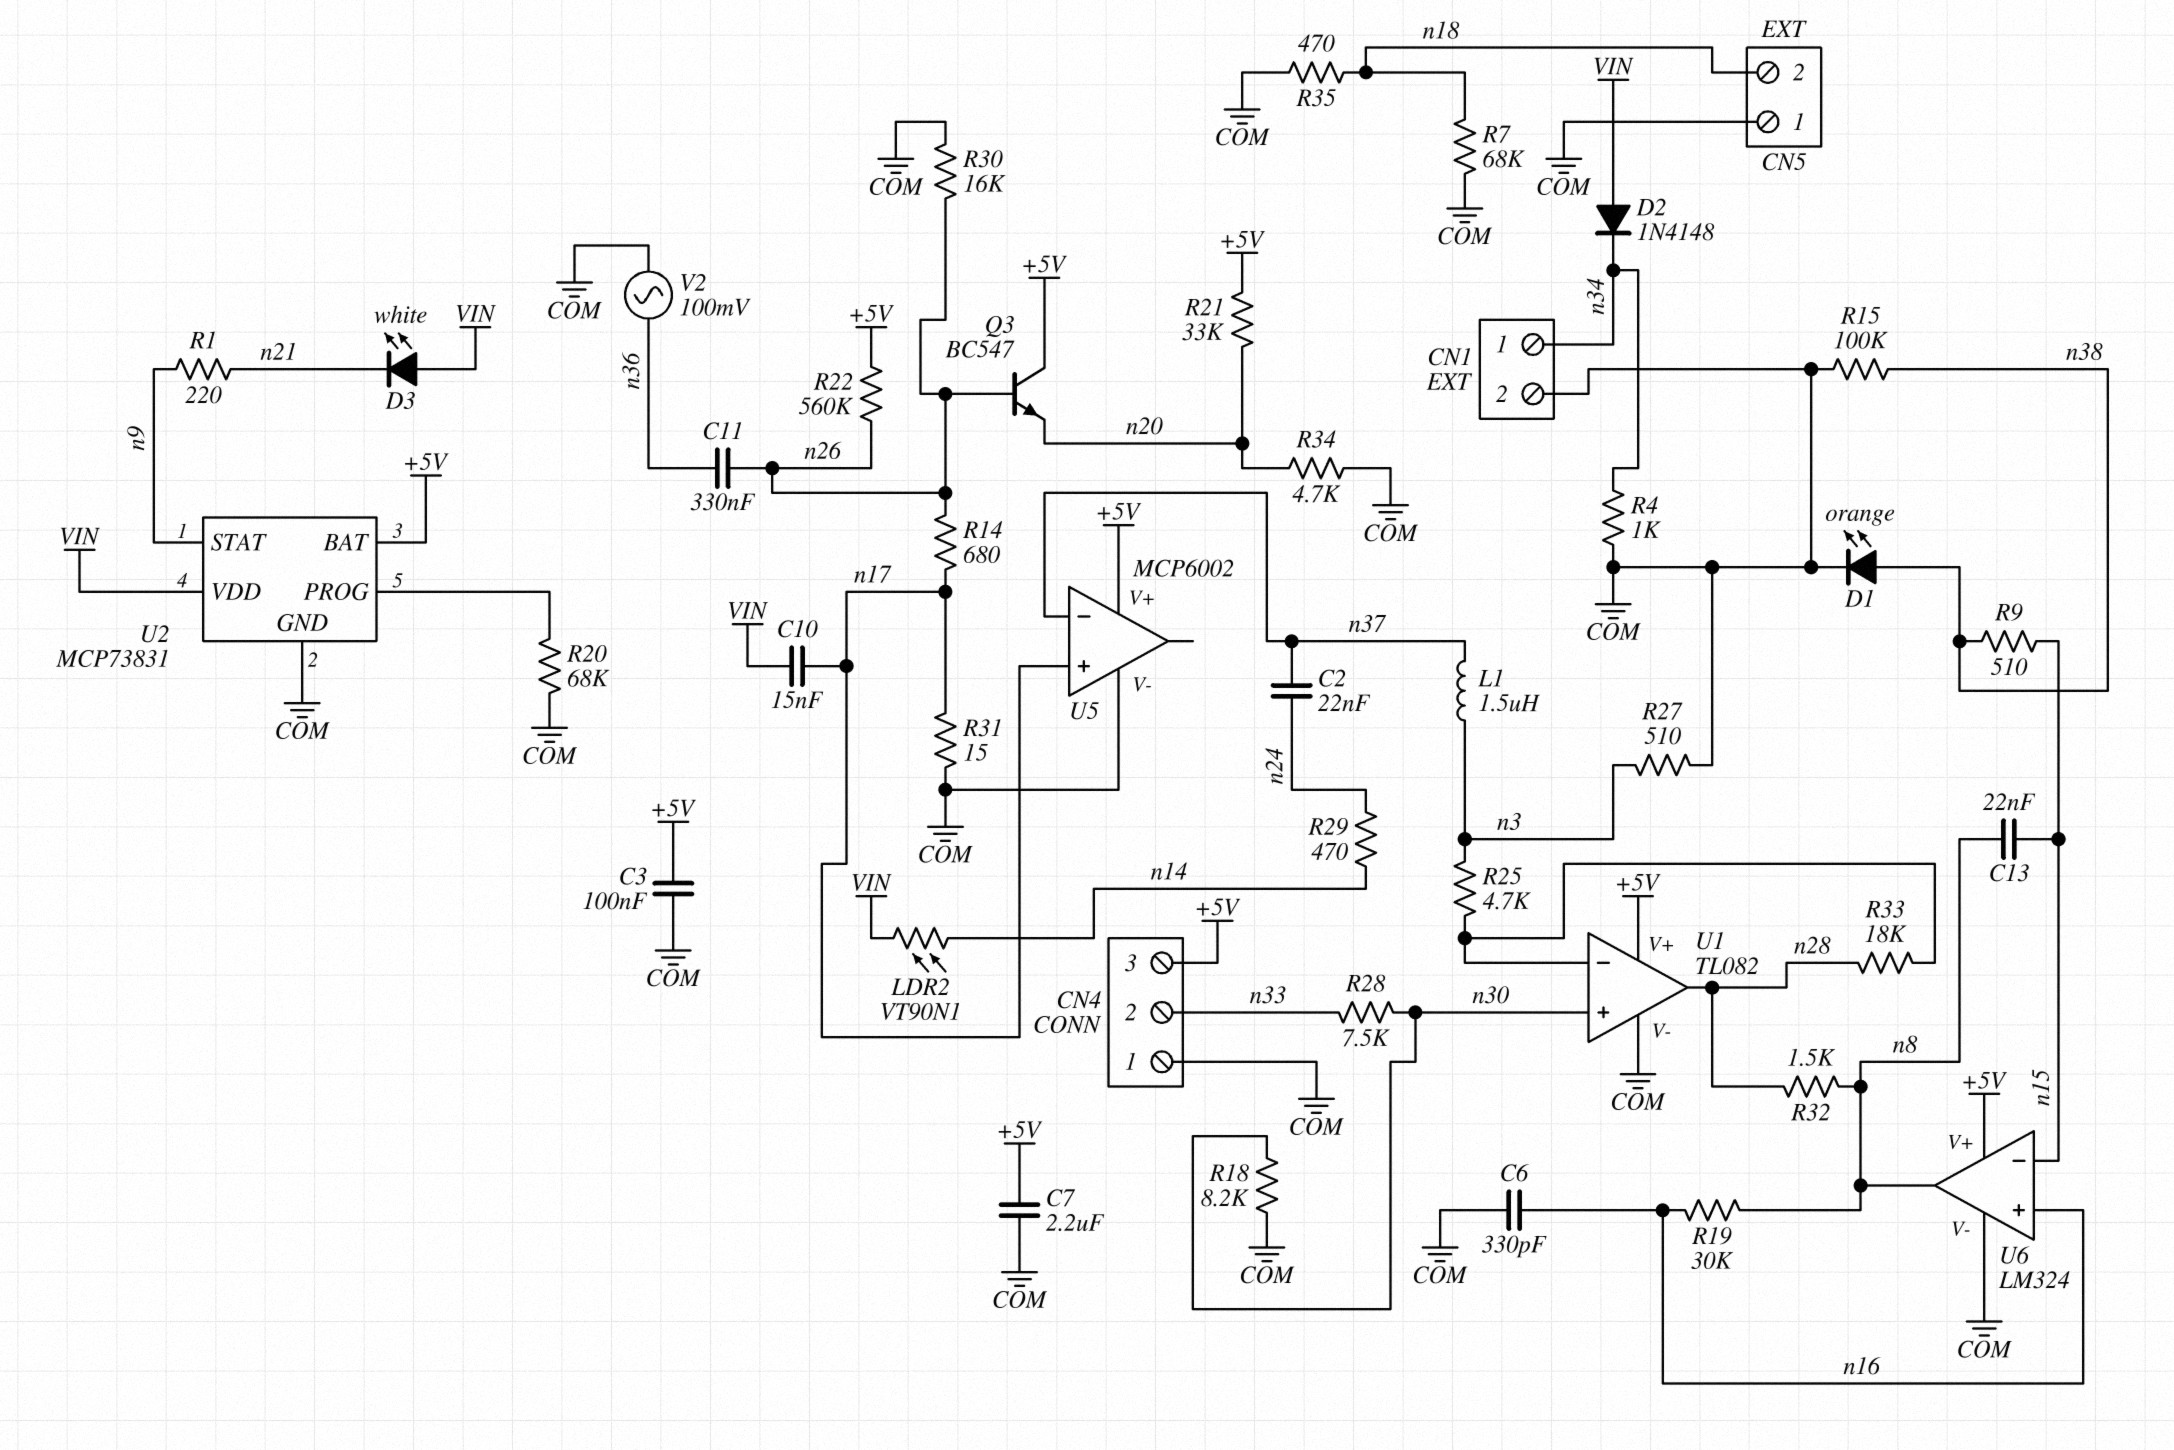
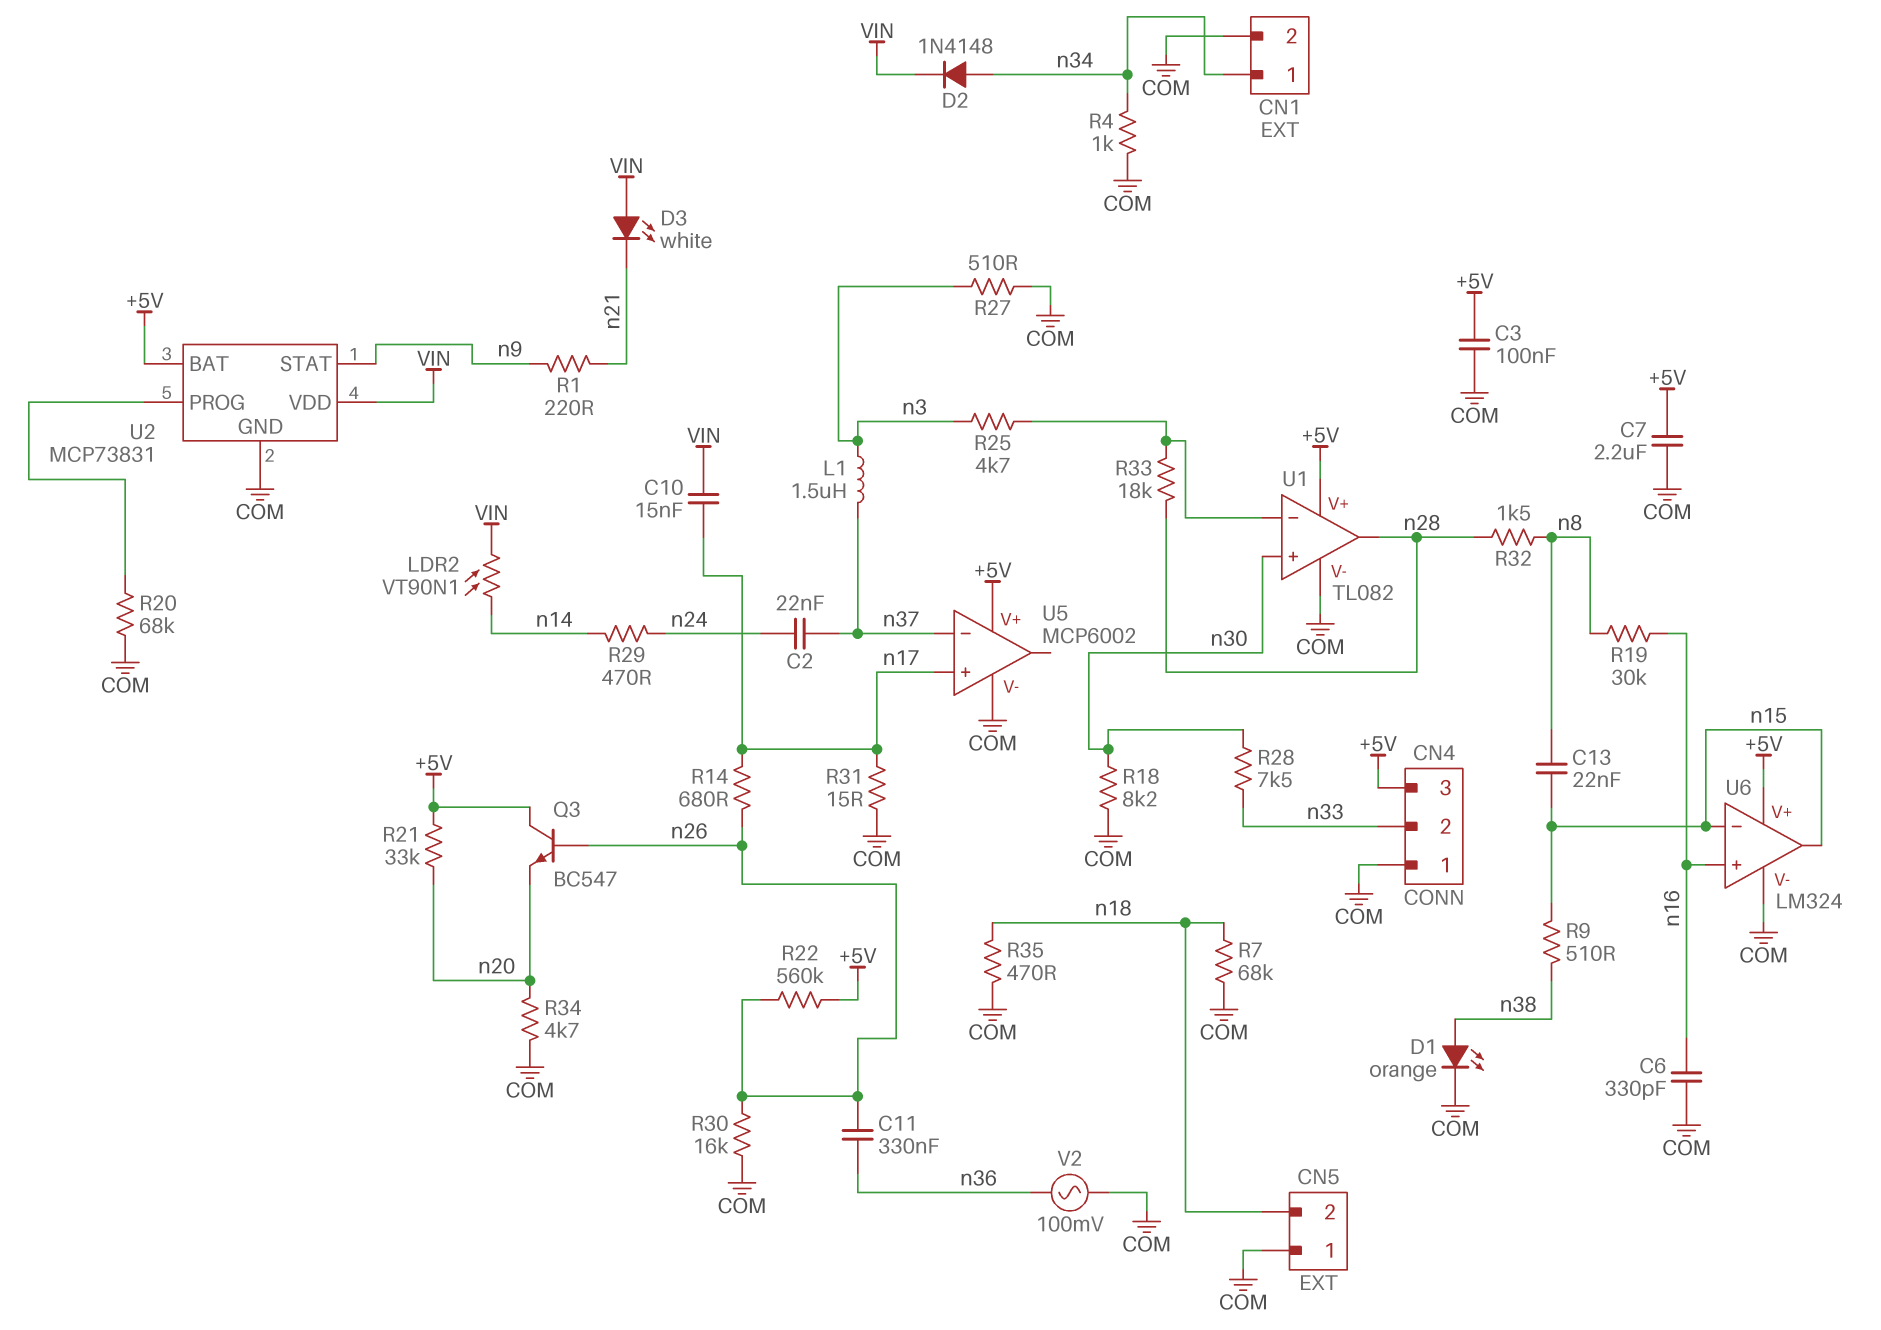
D2: diode 1N4148 (A VIN, K n34) -> diode 1N4148 (A n34, K VIN)
R15: 100k (COM, n38) -> none
U6 pin out: n8 -> n15

